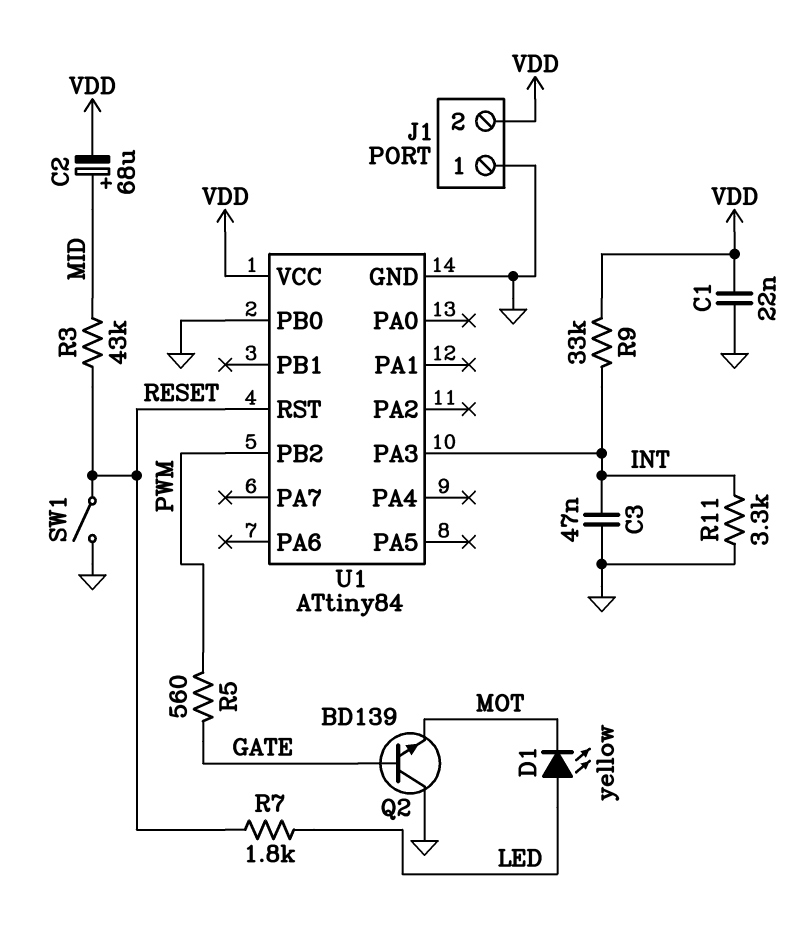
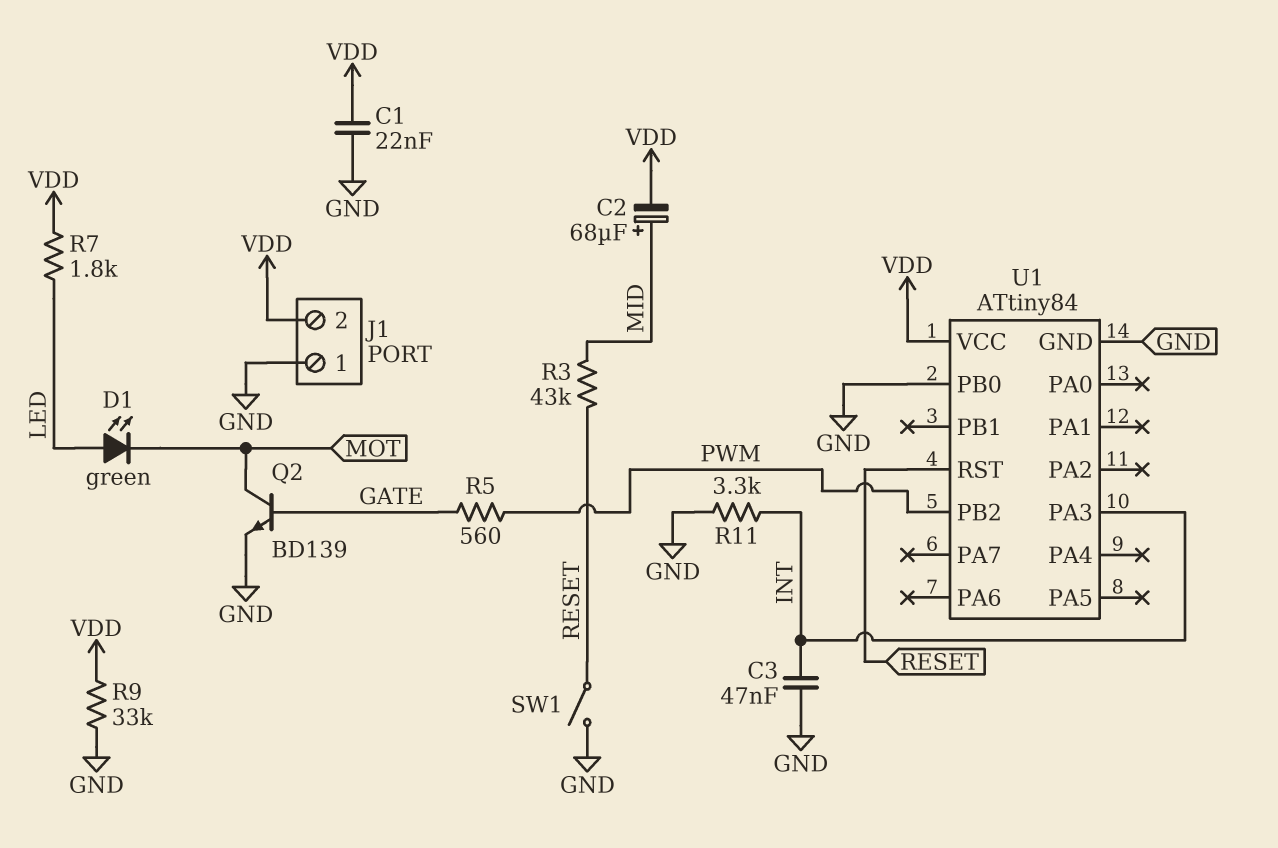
D1: LED yellow (A LED, K MOT) -> LED green (A LED, K MOT)
Q2: NPN BD139 (B GATE, C GND, E MOT) -> NPN BD139 (B GATE, C MOT, E GND)
R7: 1.8k (LED, RESET) -> 1.8k (LED, VDD)
R9: 33k (INT, VDD) -> 33k (GND, VDD)

